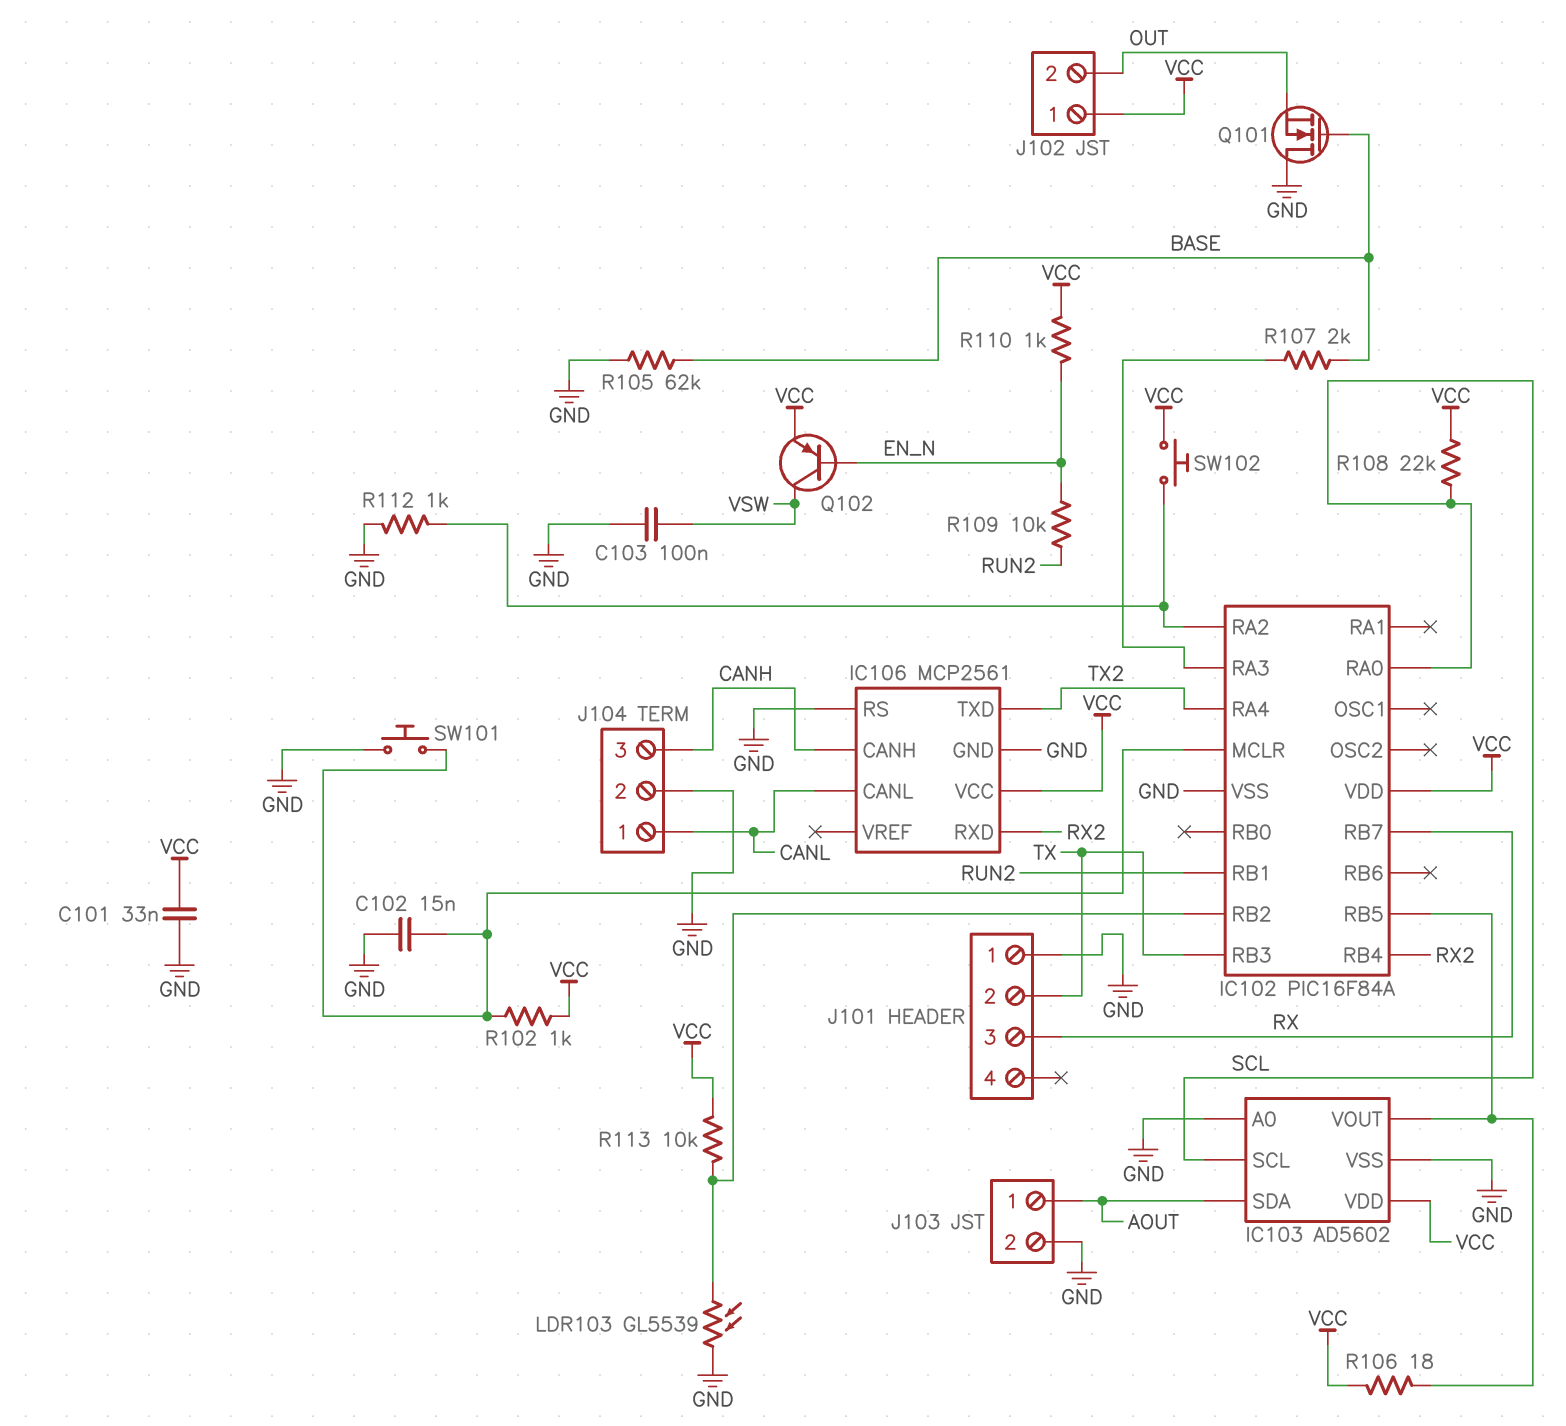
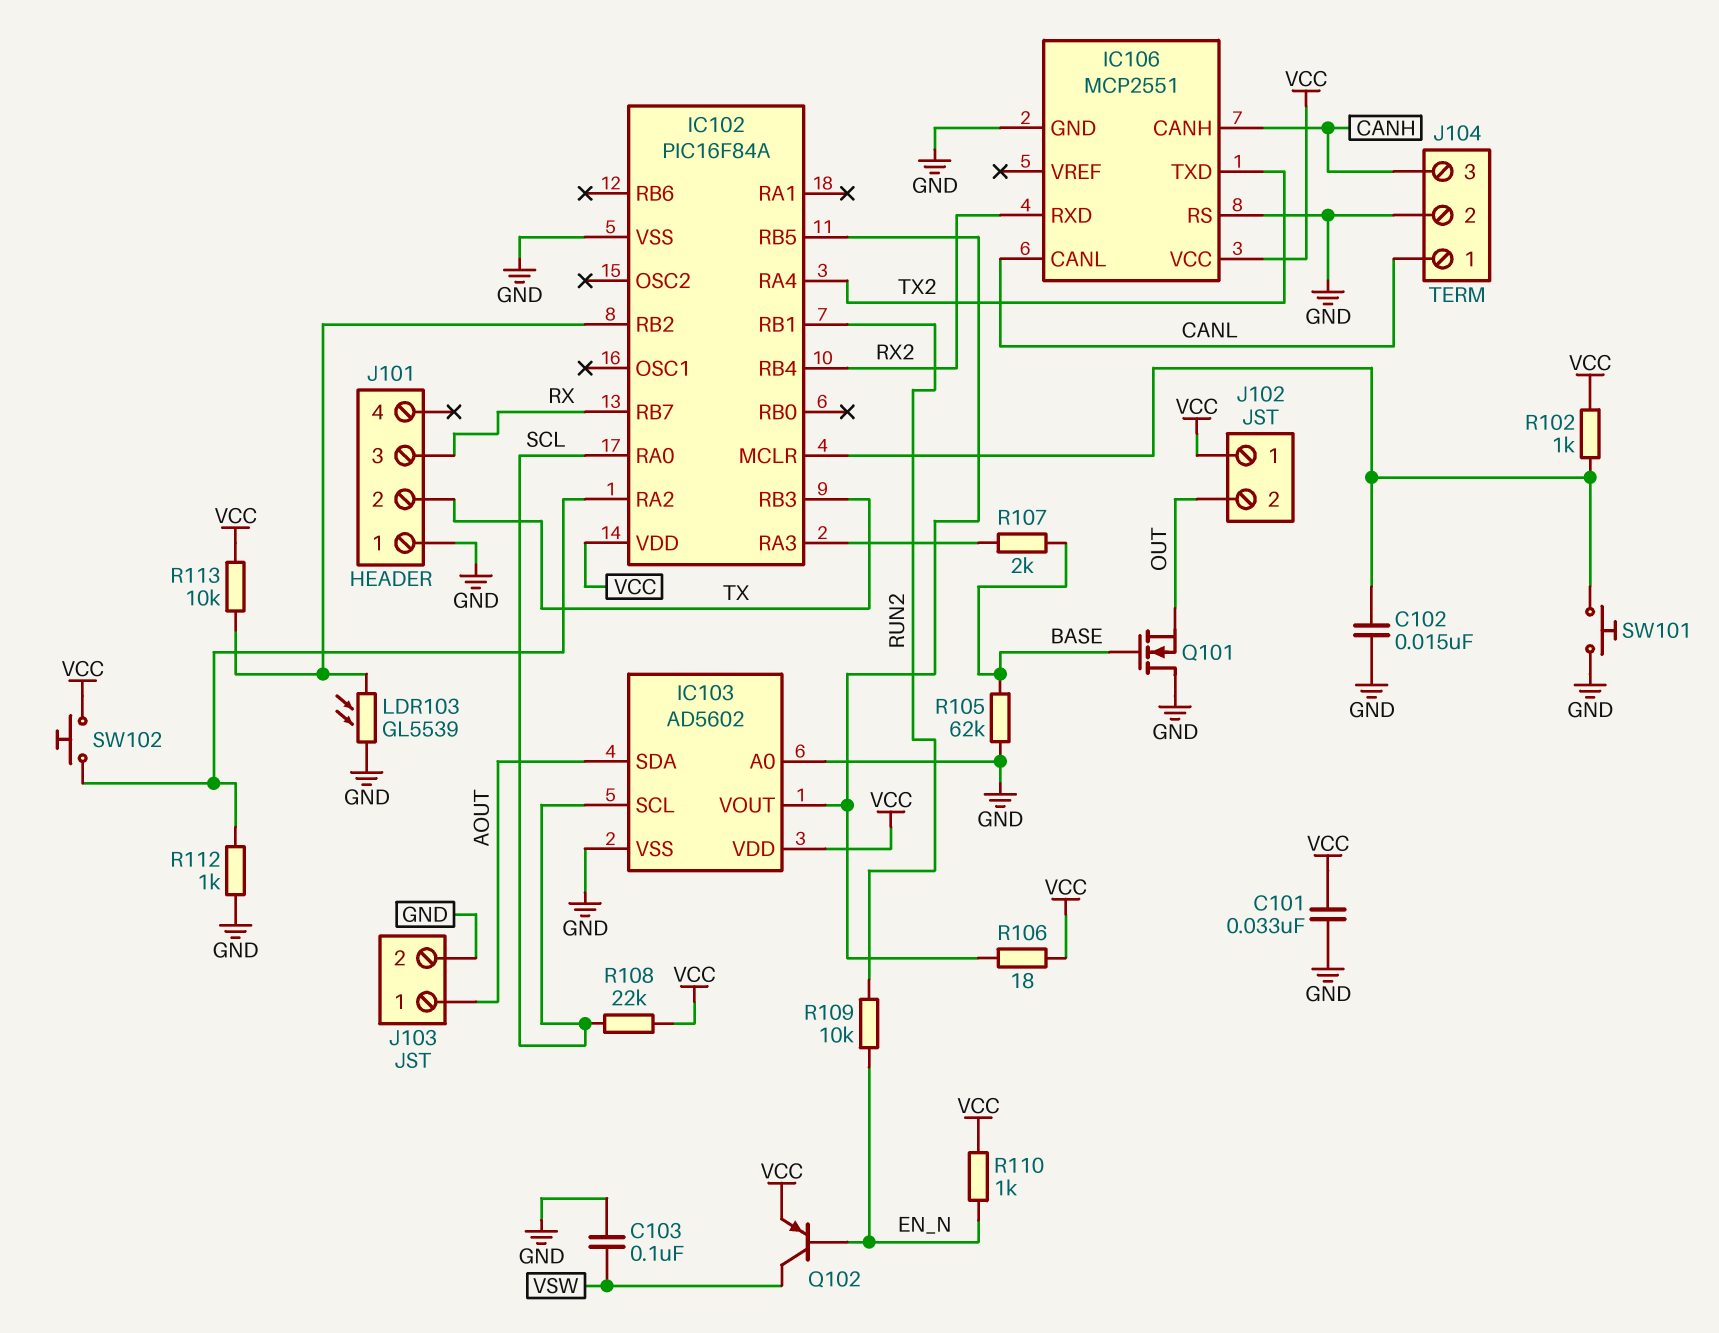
IC106: MCP2561 -> MCP2551

